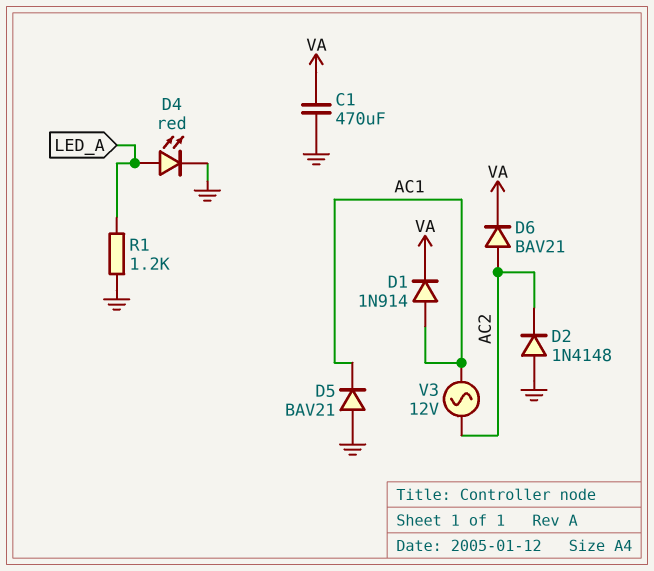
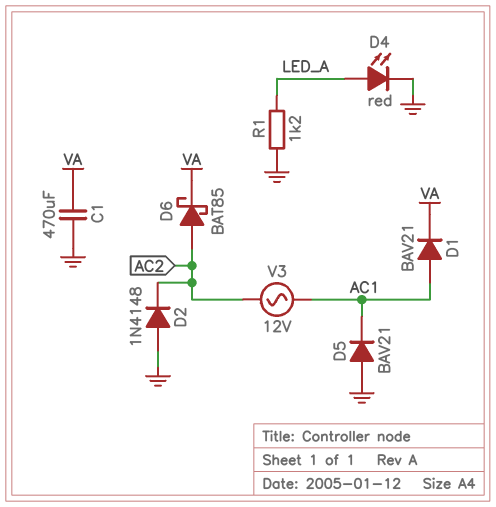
D1: diode 1N914 (A AC1, K VA) -> diode BAV21 (A AC1, K VA)
D6: diode BAV21 (A AC2, K VA) -> schottky BAT85 (A AC2, K VA)

